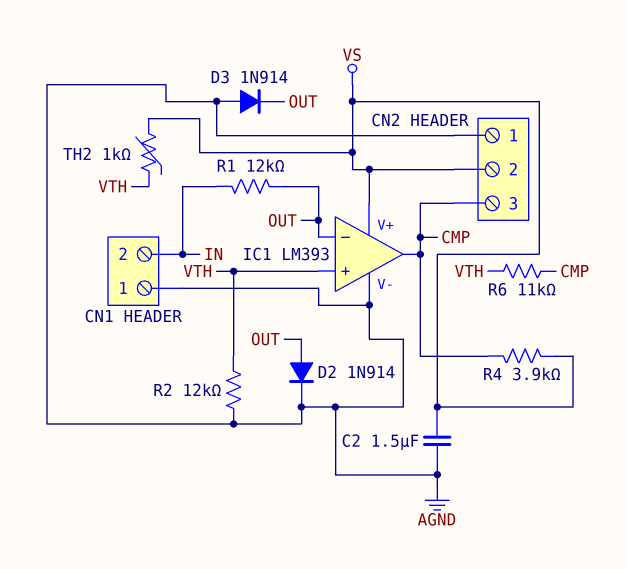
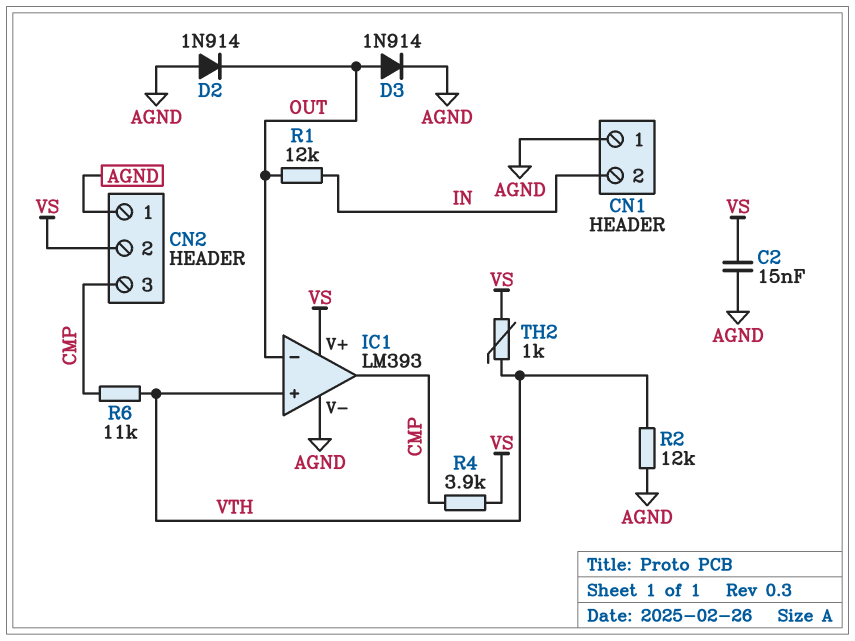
C2: 1.5uF (AGND, VS) -> 15nF (AGND, VS)
D2: diode 1N914 (A OUT, K AGND) -> diode 1N914 (A AGND, K OUT)
D3: diode 1N914 (A AGND, K OUT) -> diode 1N914 (A OUT, K AGND)

